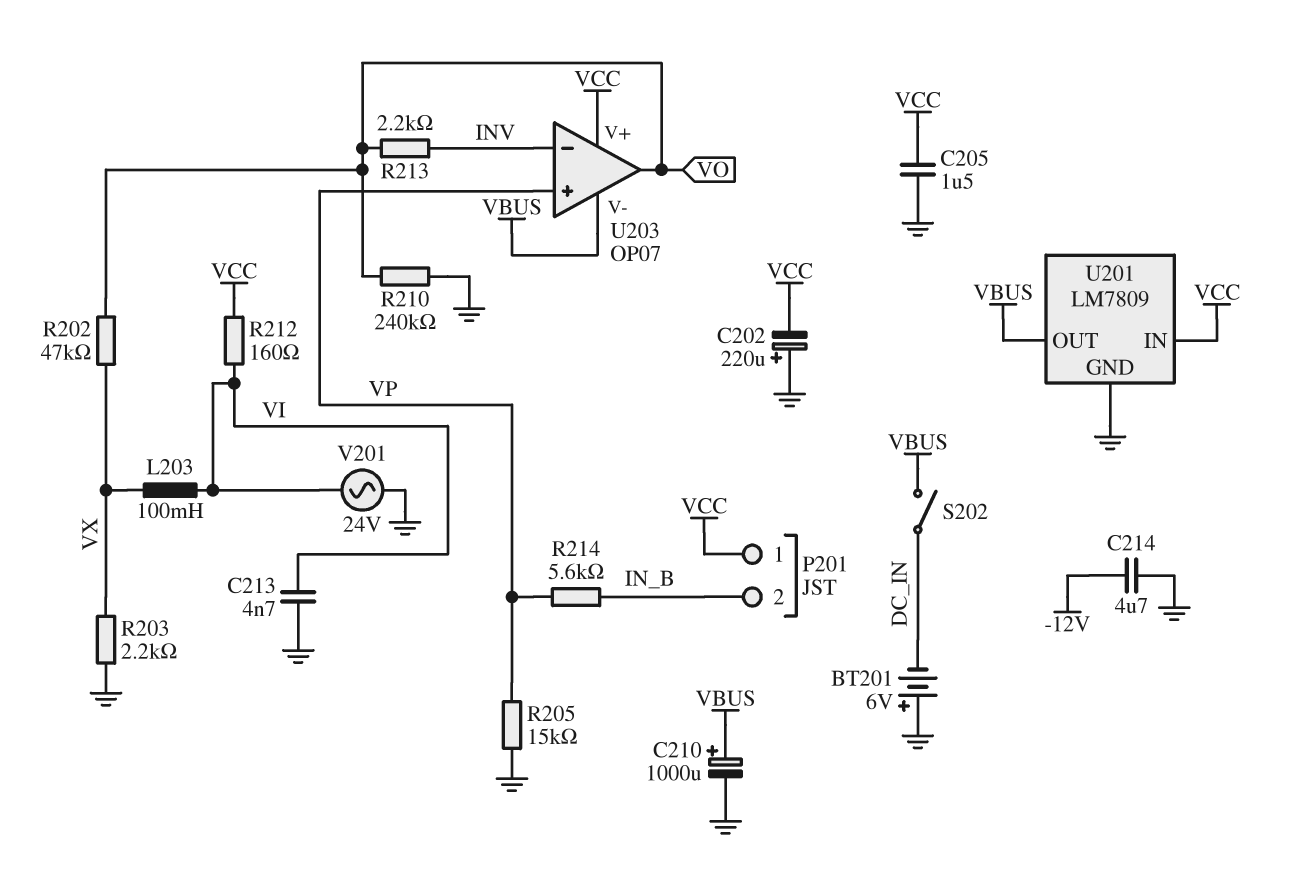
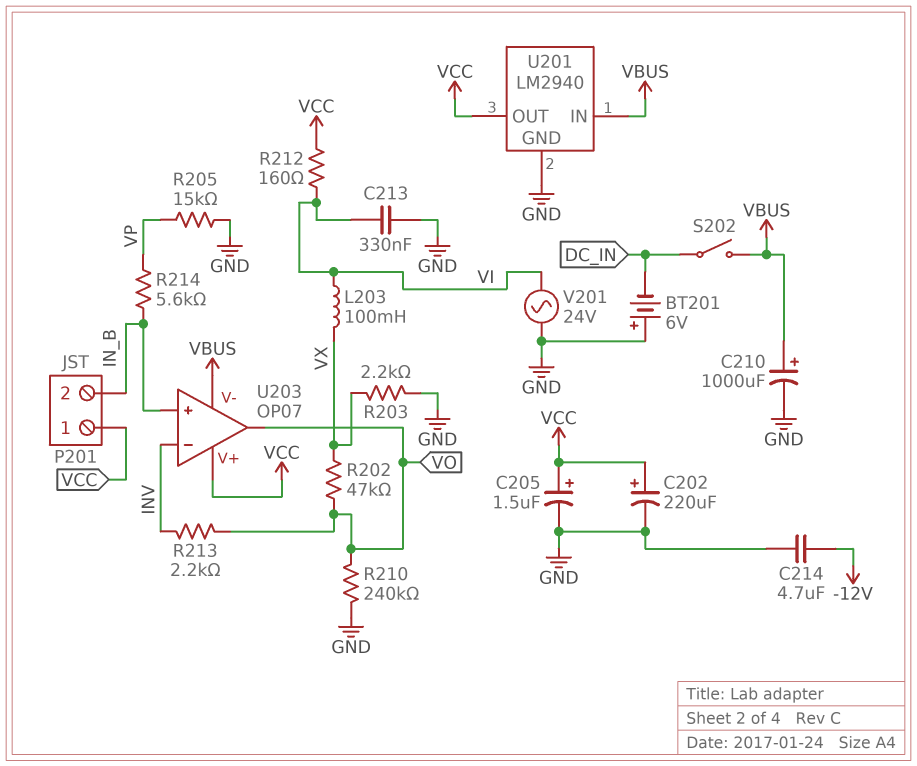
C202: 220uF (plus GND, minus VCC) -> 220uF (plus VCC, minus GND)
C205: 1.5uF (GND, VCC) -> 1.5uF (plus VCC, minus GND)
C213: 4.7nF (GND, VI) -> 330nF (GND, VI)
U201: LM7809 -> LM2940
U201 pin IN: VCC -> VBUS
U201 pin OUT: VBUS -> VCC
U203 pin in+: VP -> IN_B

